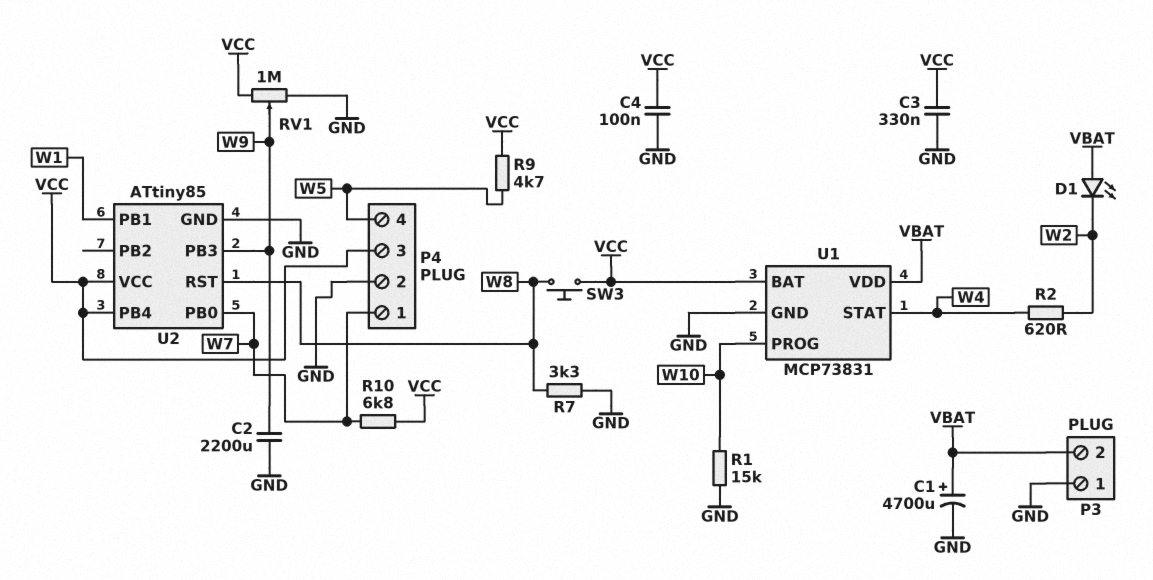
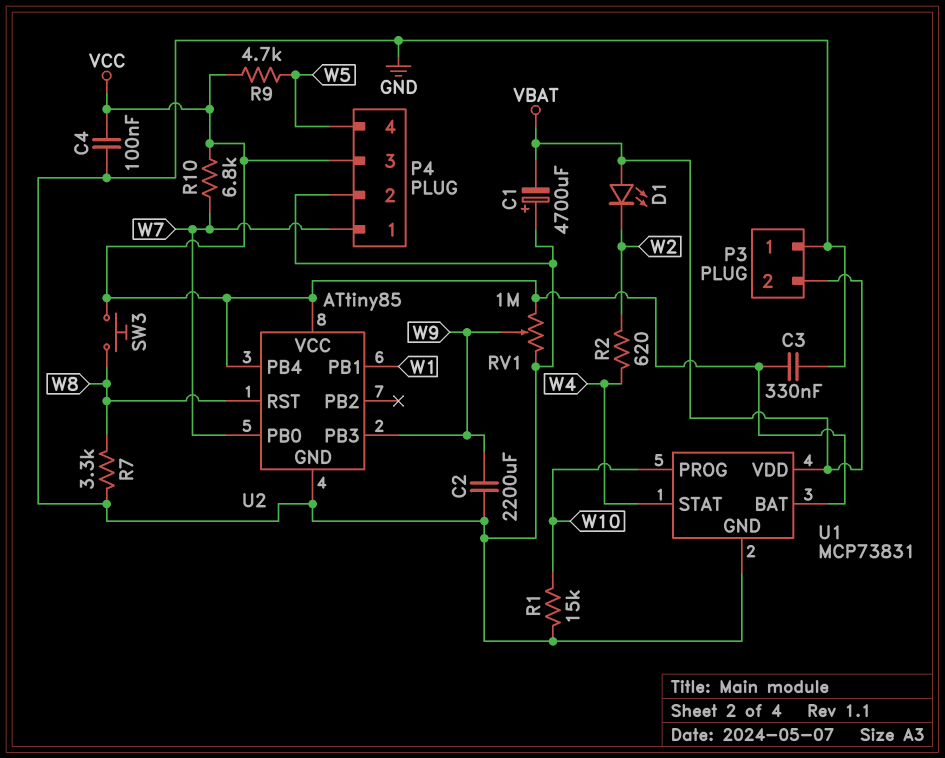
C1: 4700uF (plus VBAT, minus GND) -> 4700uF (plus GND, minus VBAT)

